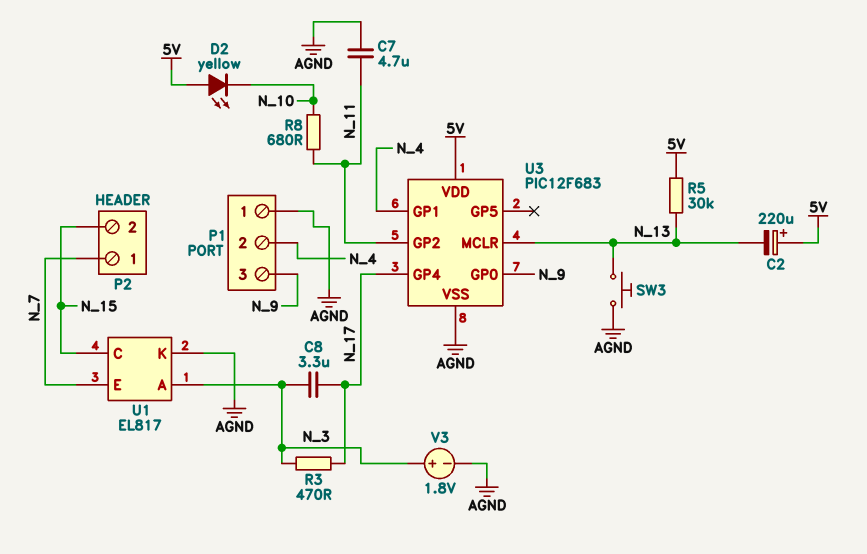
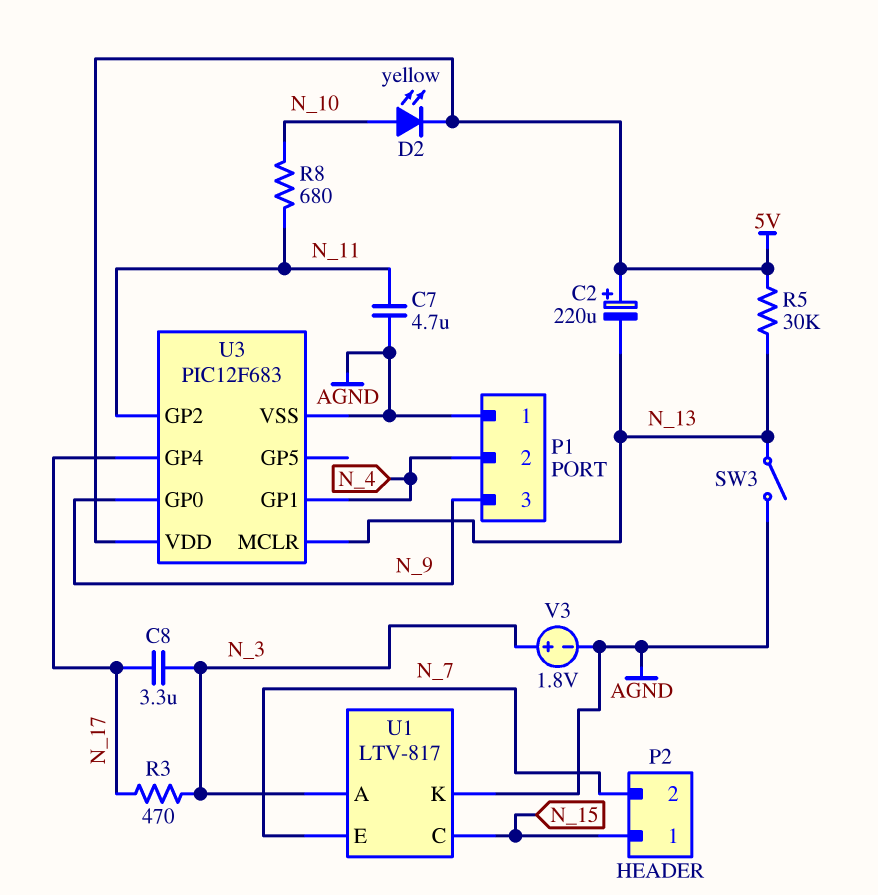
D2: LED yellow (A 5V, K N_10) -> LED yellow (A N_10, K 5V)
P2 pin 1: N_7 -> N_15
P2 pin 2: N_15 -> N_7
SW3: button (AGND, N_13) -> switch (AGND, N_13)
U1: EL817 -> LTV-817

